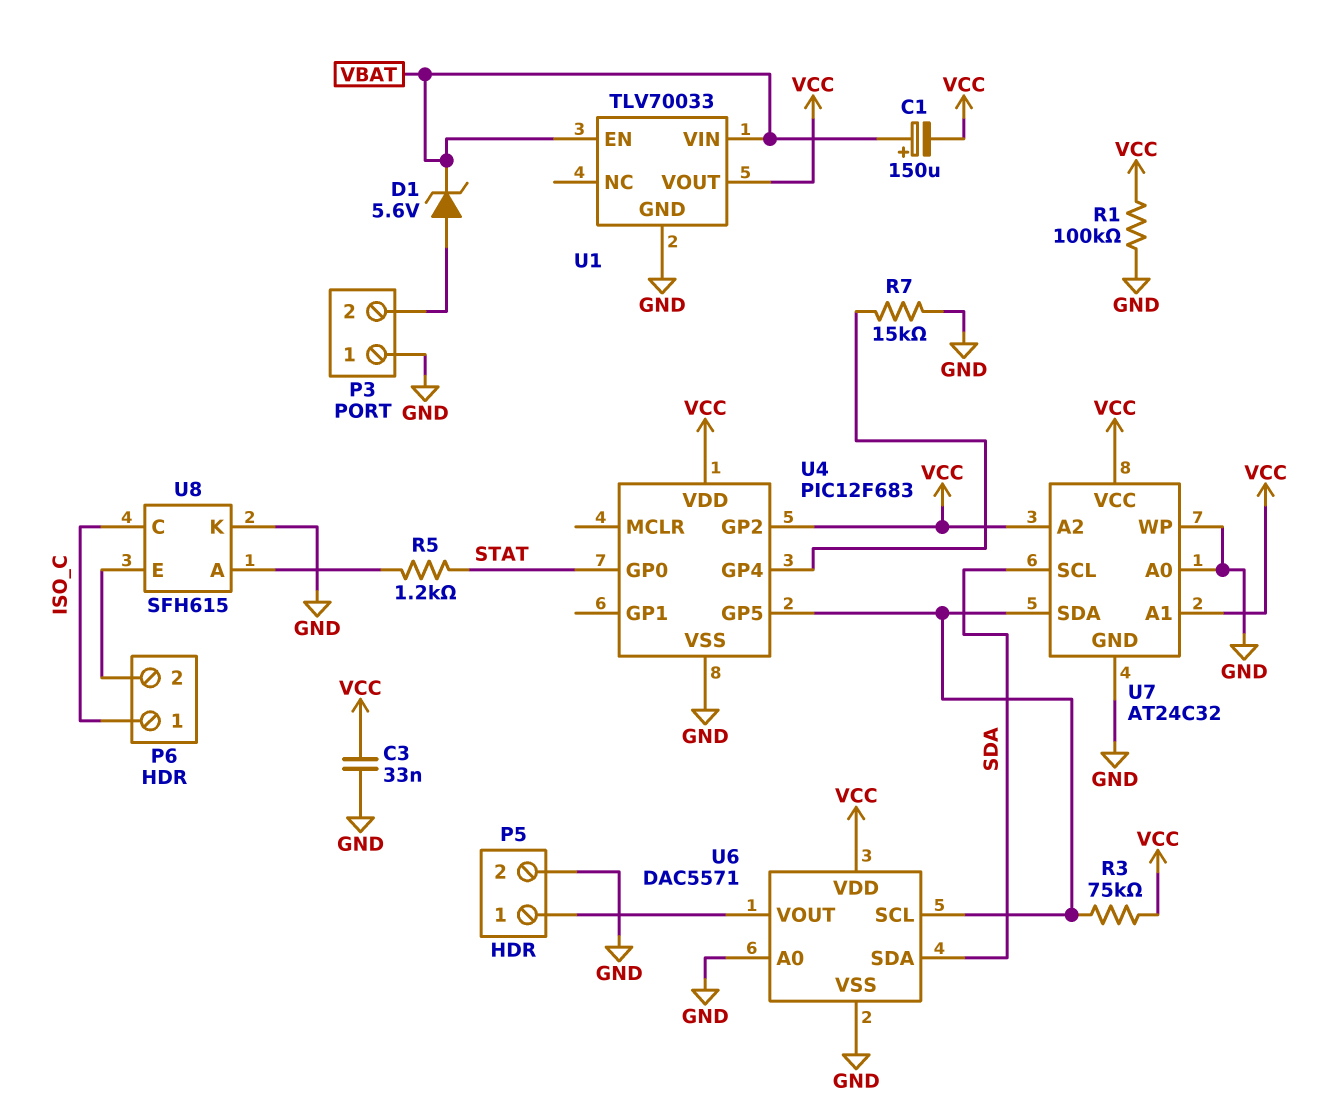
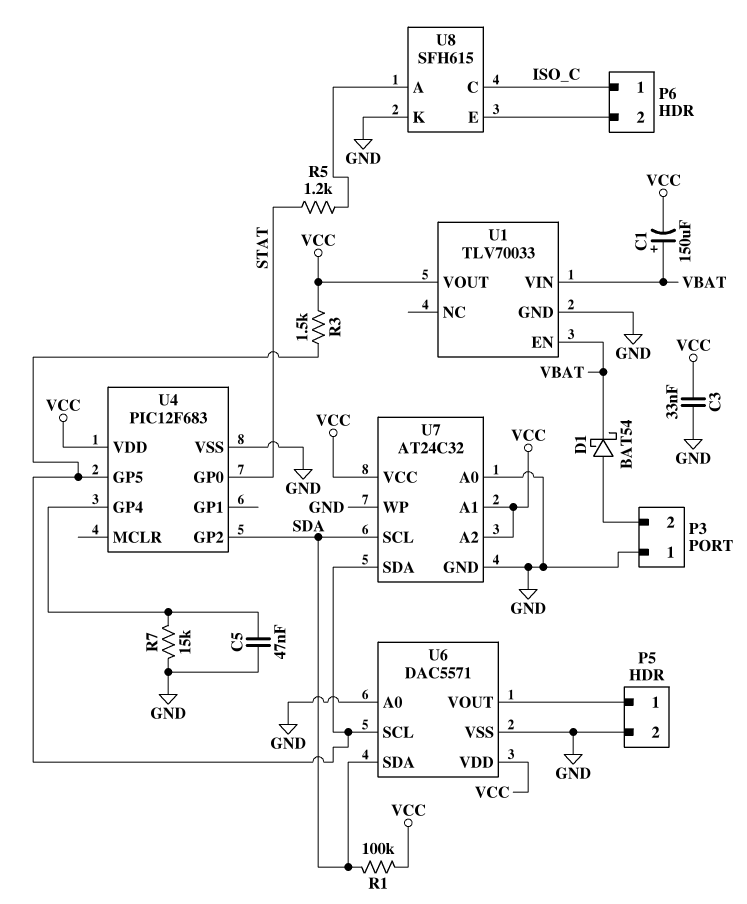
C5: none -> 47nF (GND, U4/GP4)
D1: zener 5.6V (A P3/2, K VBAT) -> schottky BAT54 (A P3/2, K VBAT)
R1: 100k (GND, VCC) -> 100k (SDA, VCC)
R3: 75k (U4/GP5, VCC) -> 1.5k (U4/GP5, VCC)
U4 pin GP2: VCC -> SDA

